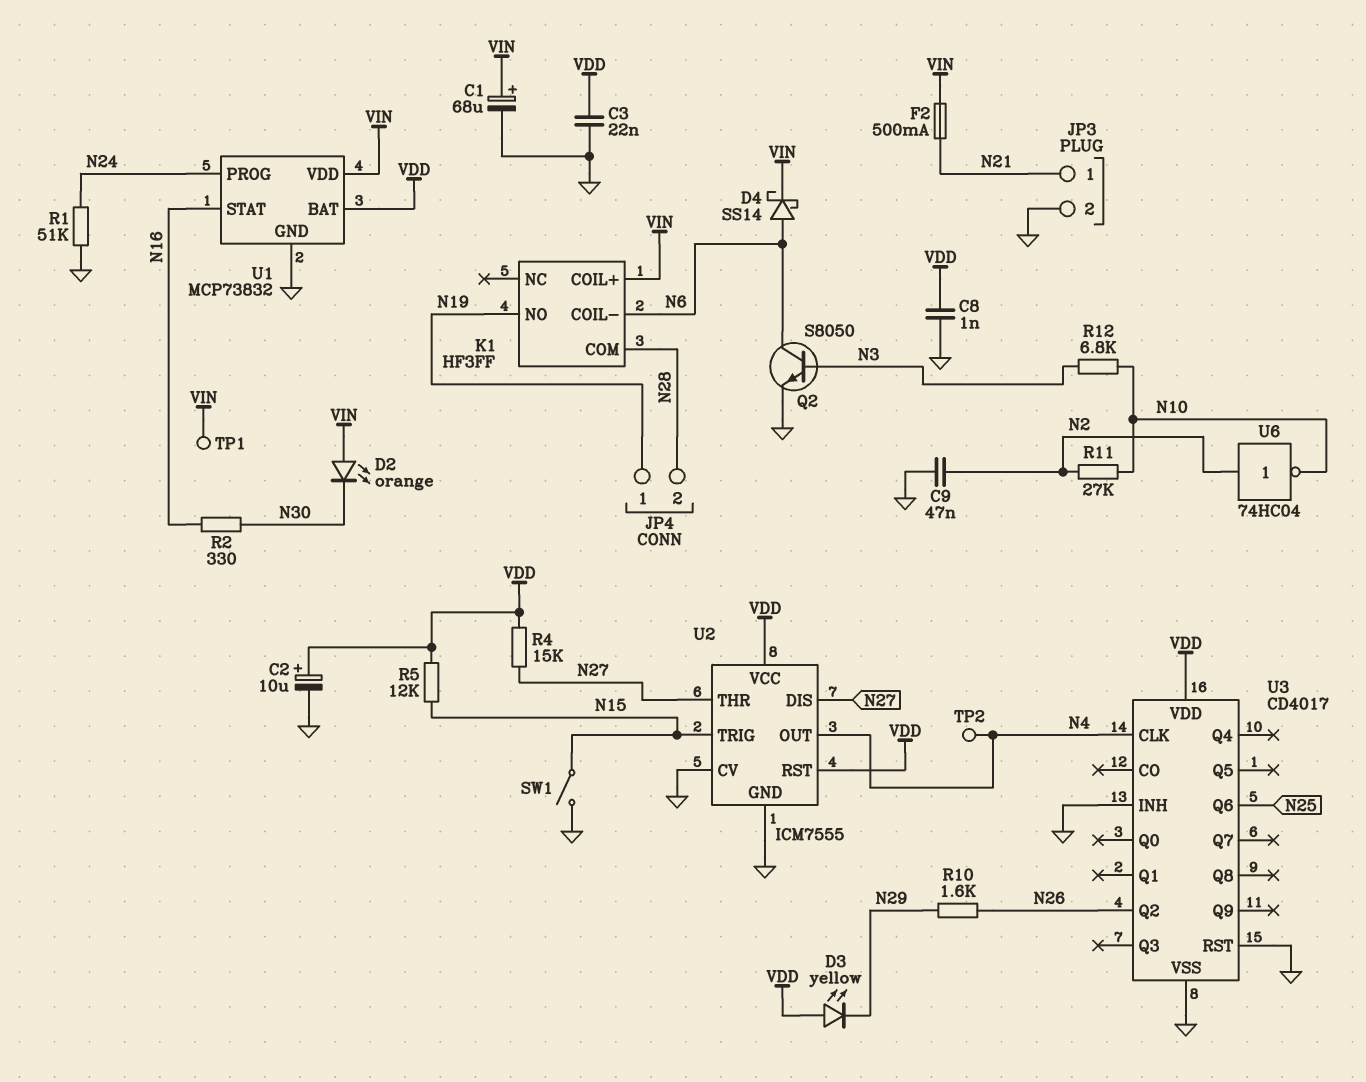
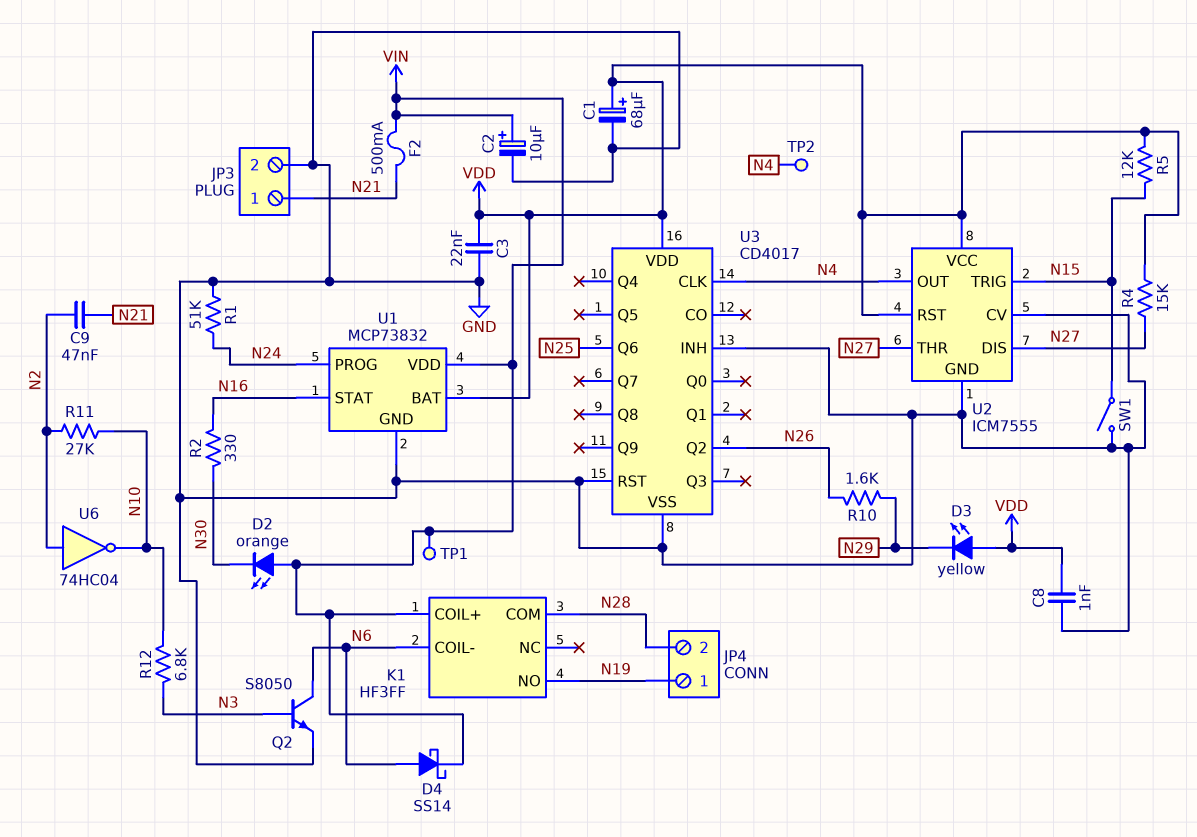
C1: 68uF (plus VIN, minus GND) -> 68uF (plus VDD, minus GND)
C2: 10uF (plus VDD, minus GND) -> 10uF (plus VIN, minus GND)
C9: 47nF (GND, N2) -> 47nF (N2, N21)

